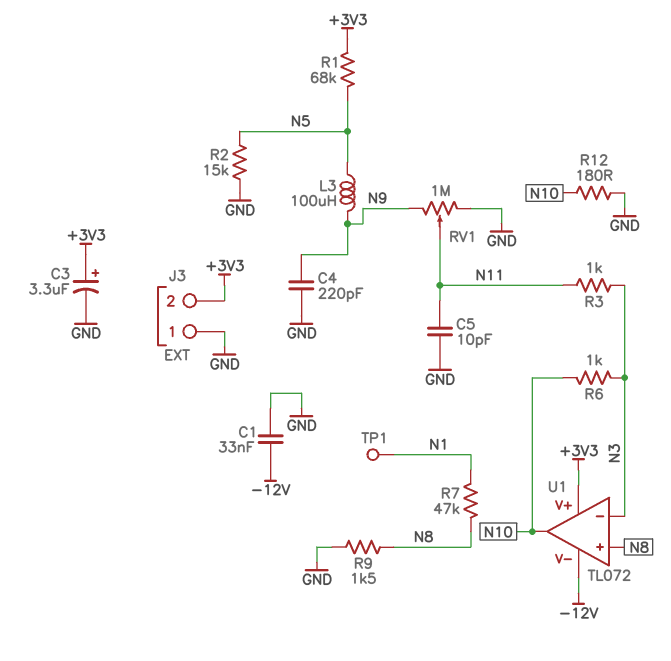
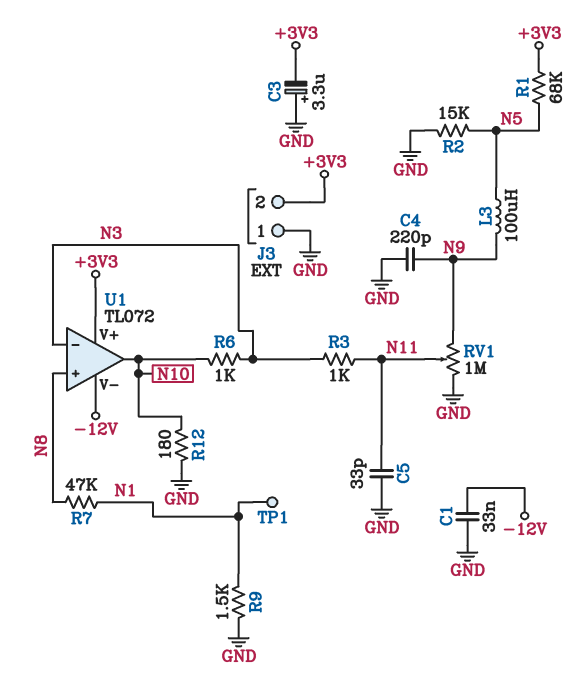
C3: 3.3uF (plus +3V3, minus GND) -> 3.3uF (plus GND, minus +3V3)
C5: 10pF (GND, N11) -> 33pF (GND, N11)
R9: 1.5k (GND, N8) -> 1.5k (GND, N1)

